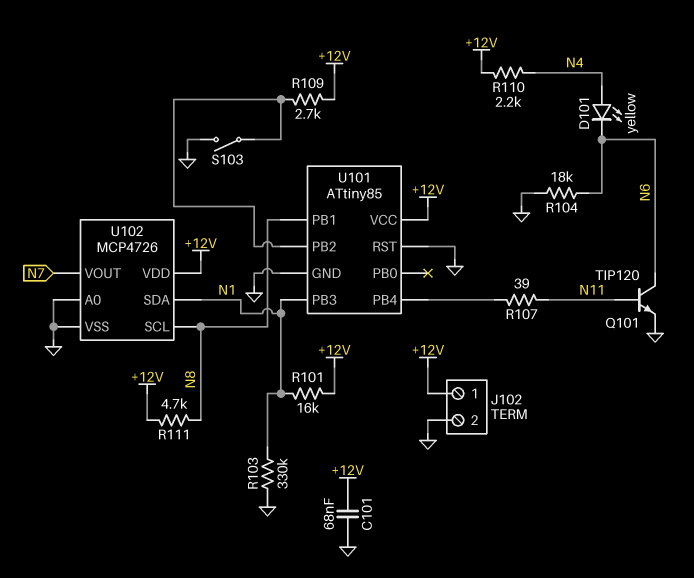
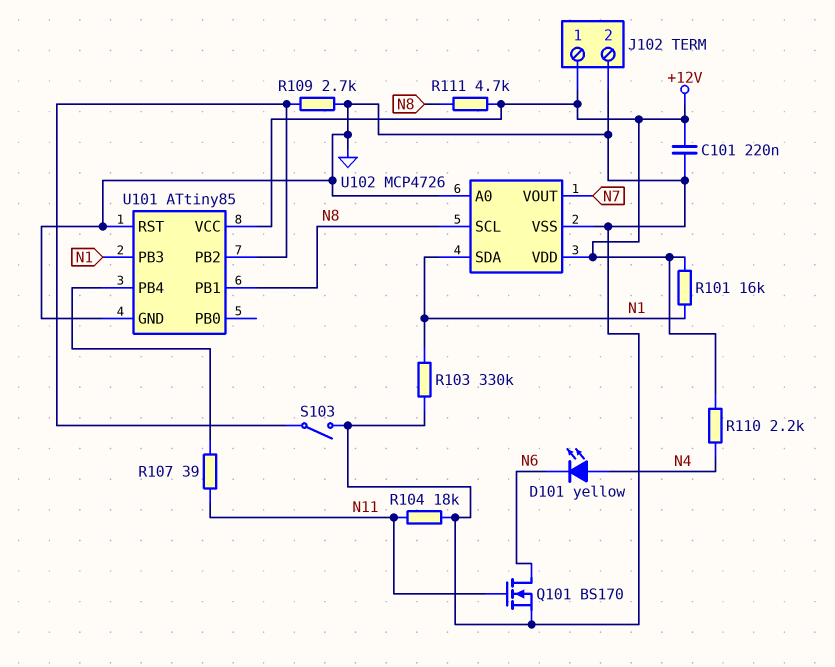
C101: 68nF (+12V, GND) -> 220nF (+12V, GND)
Q101: NPN TIP120 (B N11, C N6, E GND) -> NMOS BS170 (G N11, D N6, S GND)
R104: 18k (GND, N6) -> 18k (GND, N11)
R109: 2.7k (+12V, U101/PB2) -> 2.7k (GND, U101/PB2)

